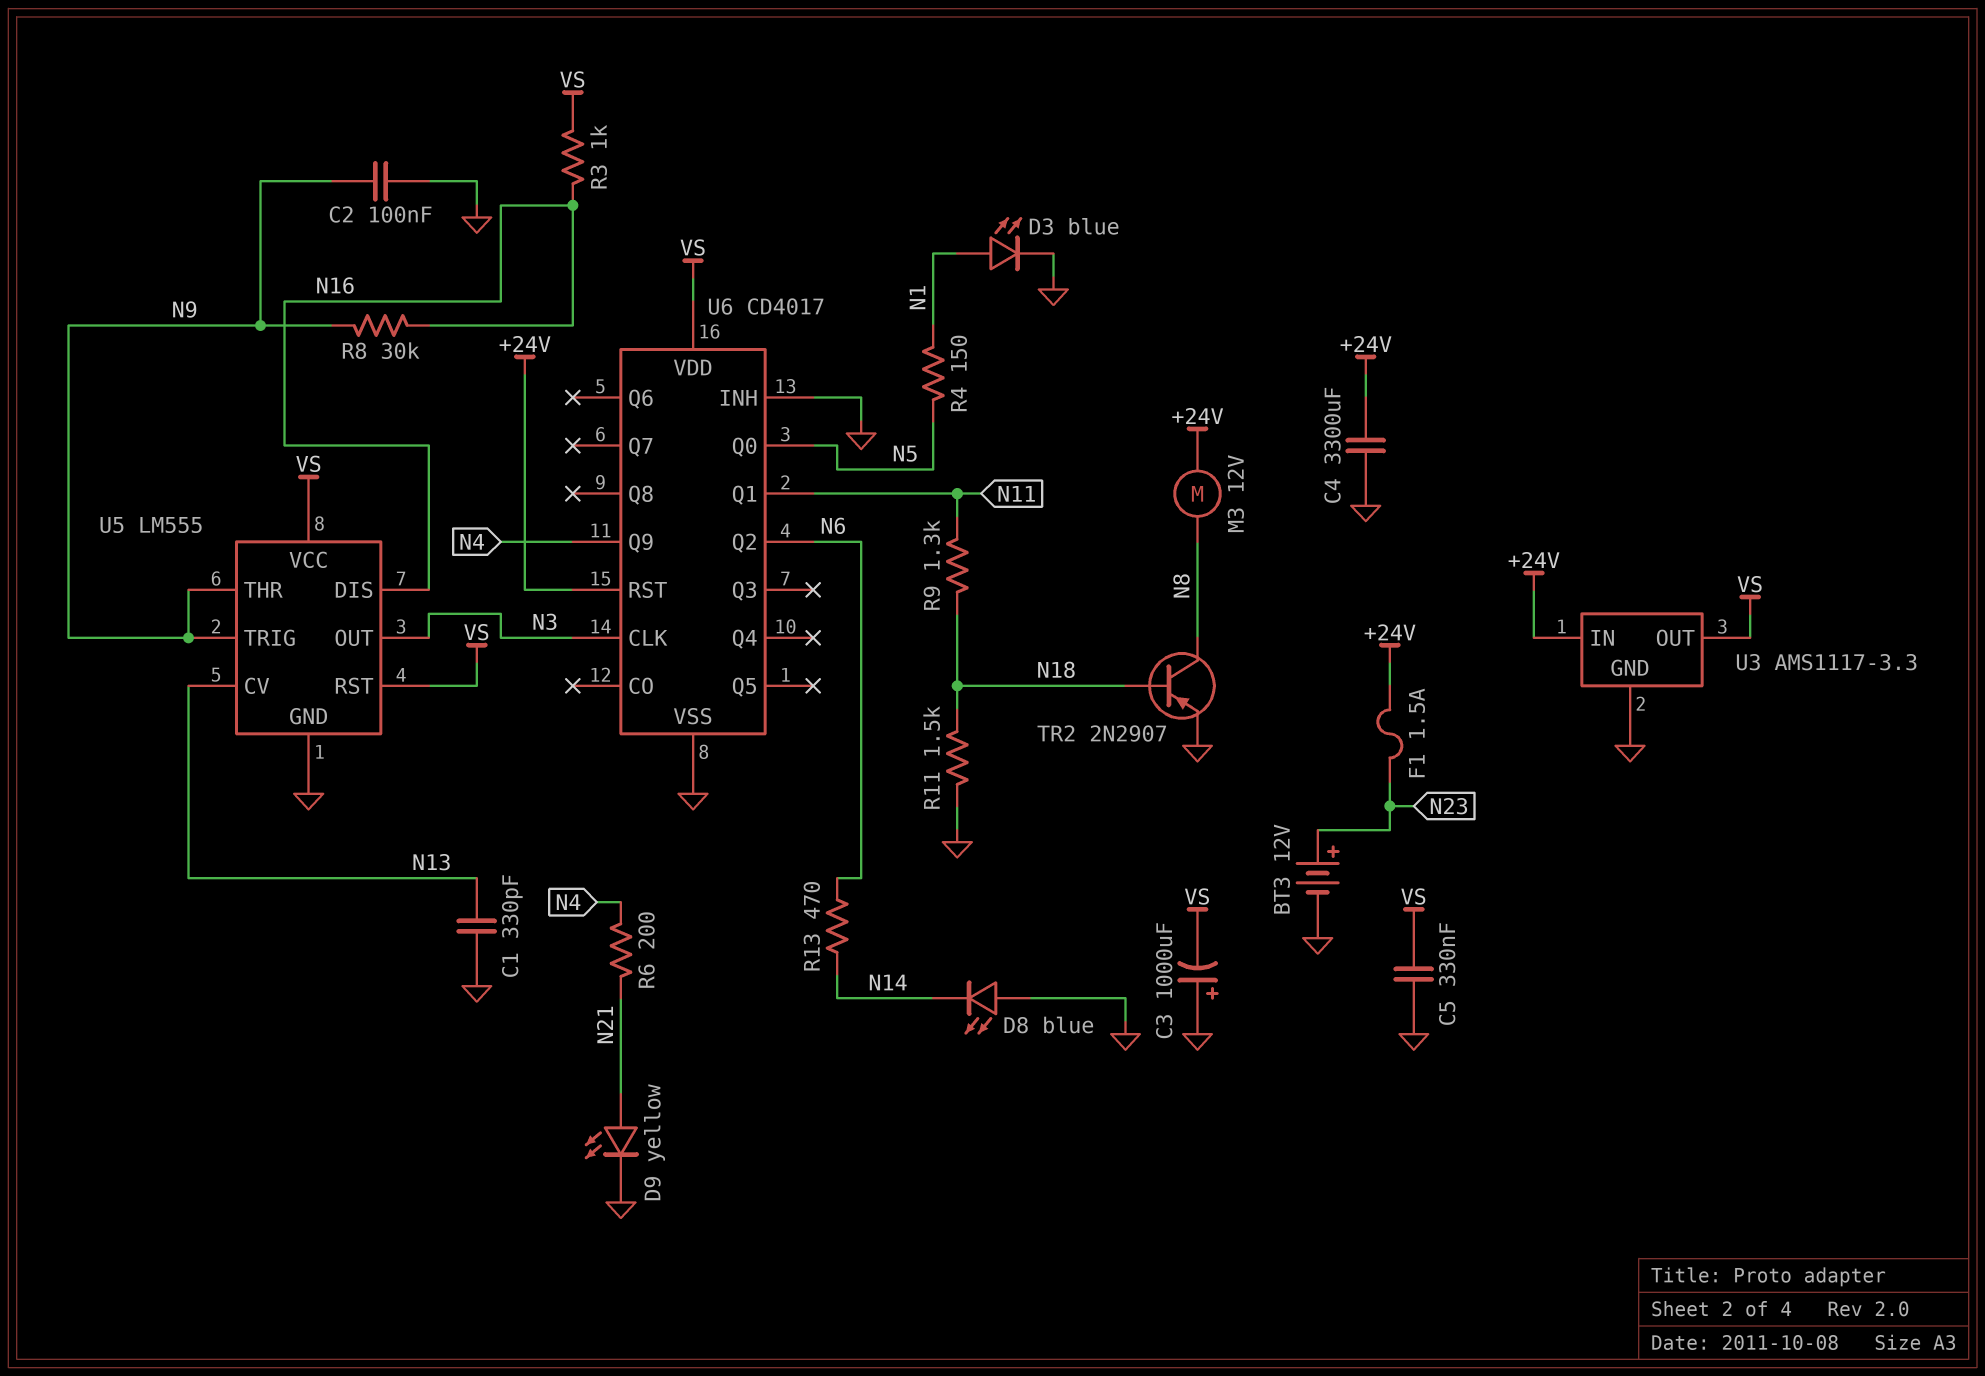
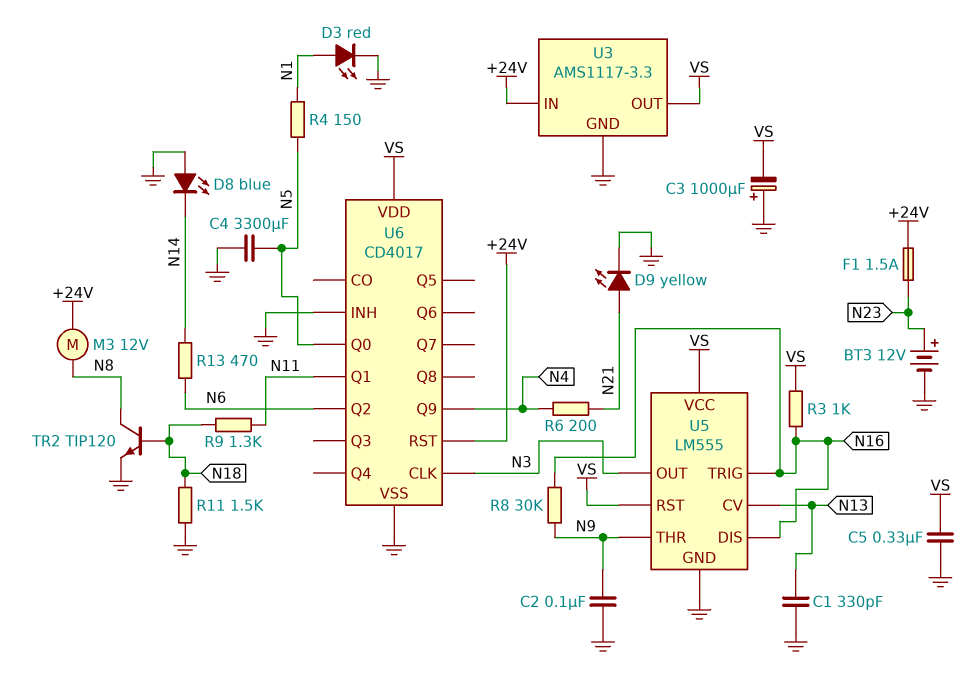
C4: 3300uF (+24V, GND) -> 3300uF (GND, N5)
D3: LED blue (A N1, K GND) -> LED red (A N1, K GND)
TR2: PNP 2N2907 (B N18, C N8, E GND) -> NPN TIP120 (B N18, C N8, E GND)
U5 pin TRIG: N9 -> N16

